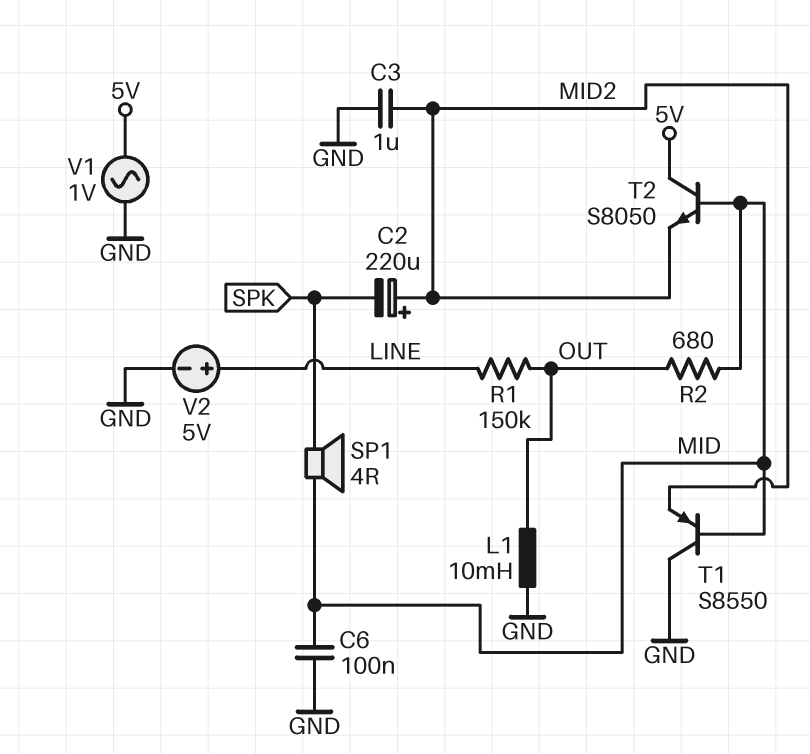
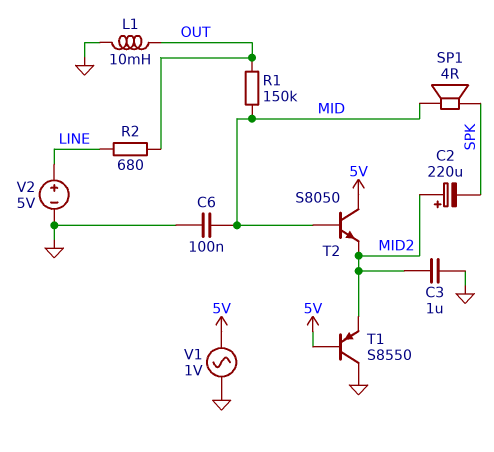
R1: 150k (LINE, OUT) -> 150k (MID, OUT)
R2: 680 (MID, OUT) -> 680 (LINE, OUT)
T1: PNP S8550 (B MID, C GND, E MID2) -> PNP S8550 (B 5V, C GND, E MID2)

